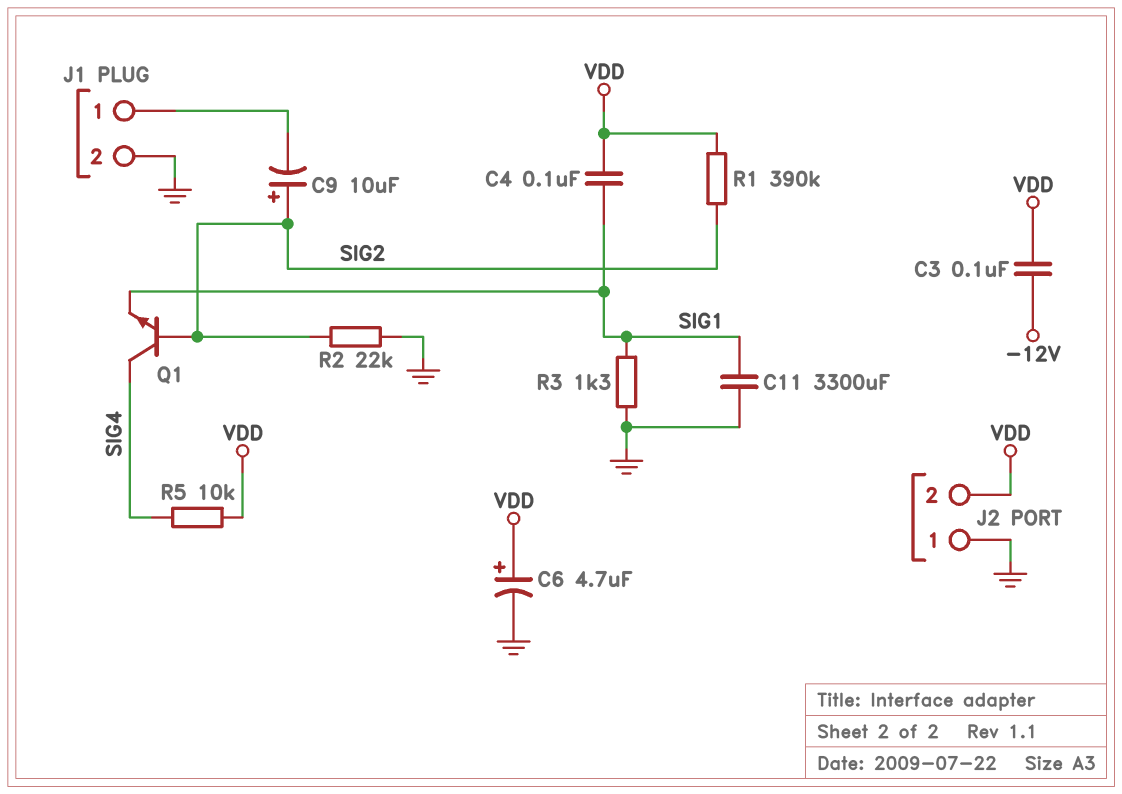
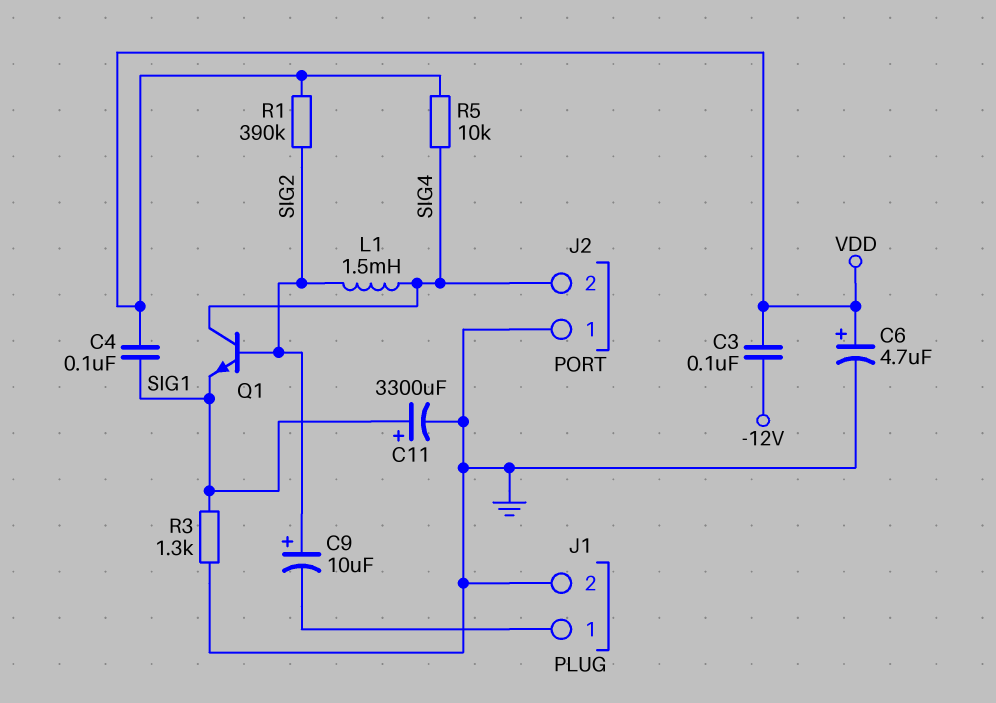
C11: 3300uF (GND, SIG1) -> 3300uF (plus SIG1, minus GND)
J2 pin 2: VDD -> SIG4
L1: none -> 1.5mH (SIG2, SIG4)
R2: 22k (GND, SIG2) -> none

